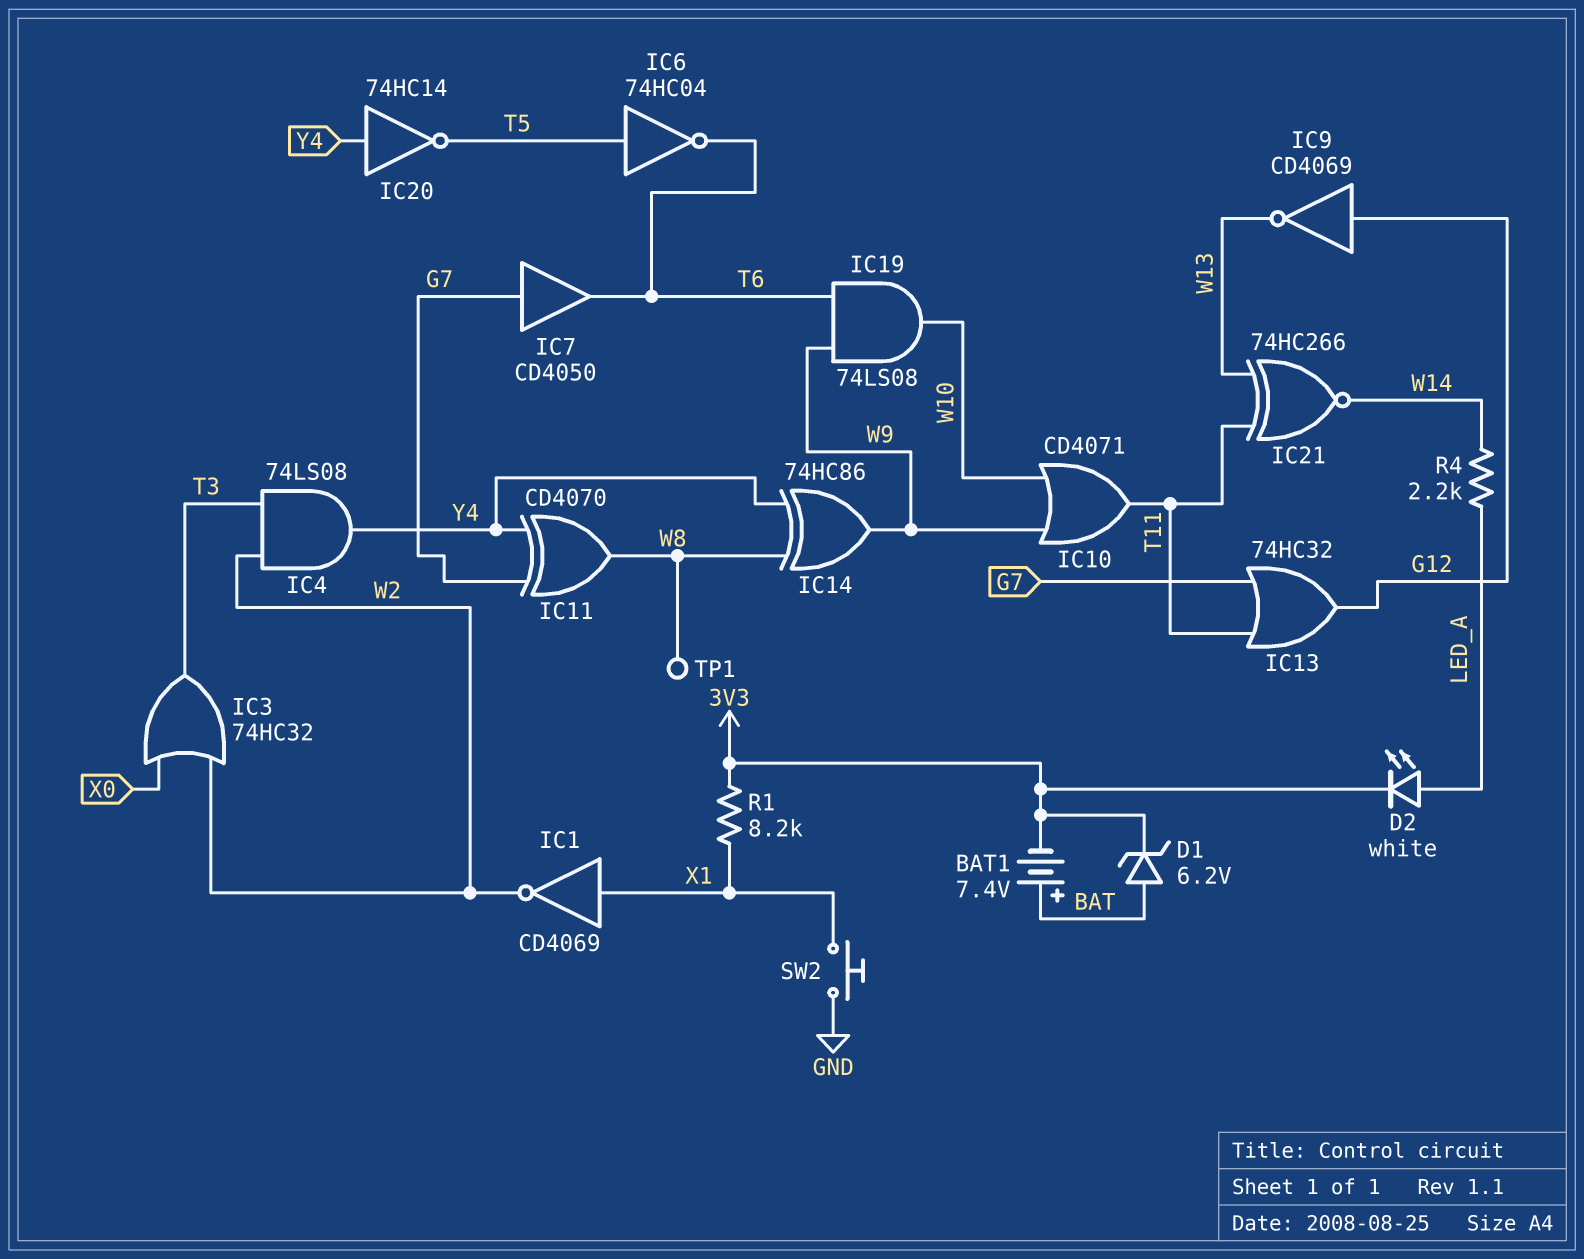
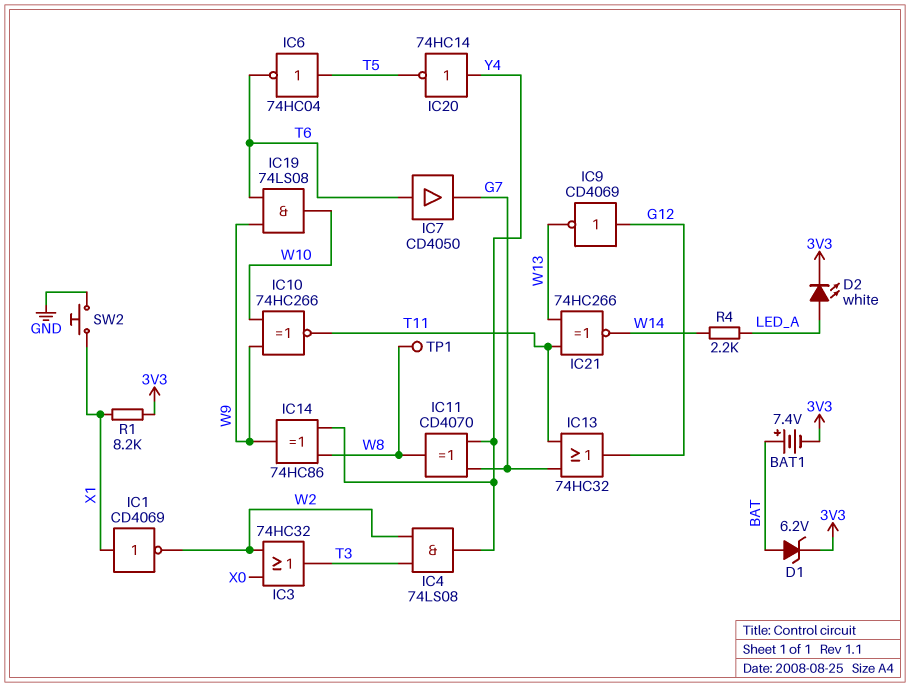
IC7: buffer CD4050 (in G7, out T6) -> buffer CD4050 (in T6, out G7)
IC10: OR CD4071 (in W9, in W10, out T11) -> XNOR 74HC266 (in W9, in W10, out T11)

